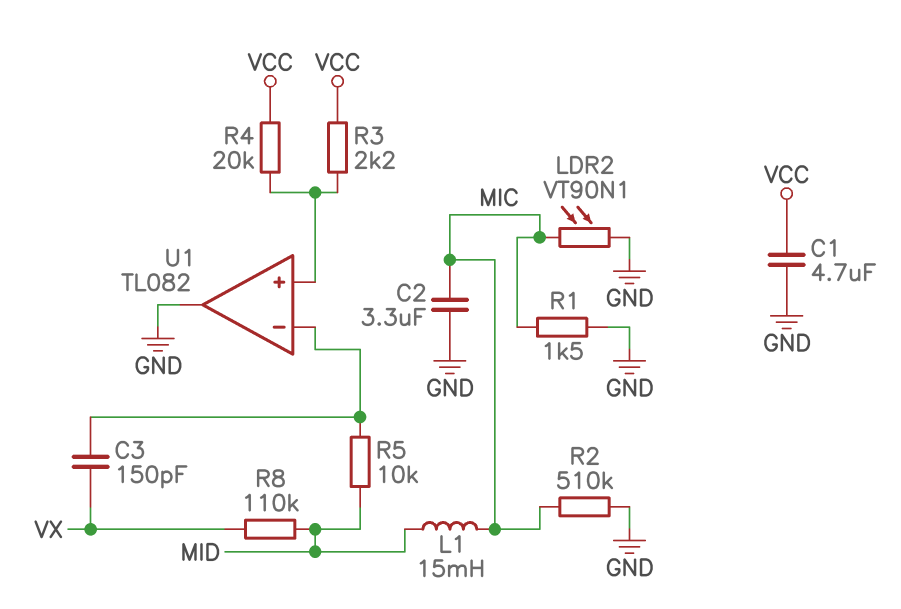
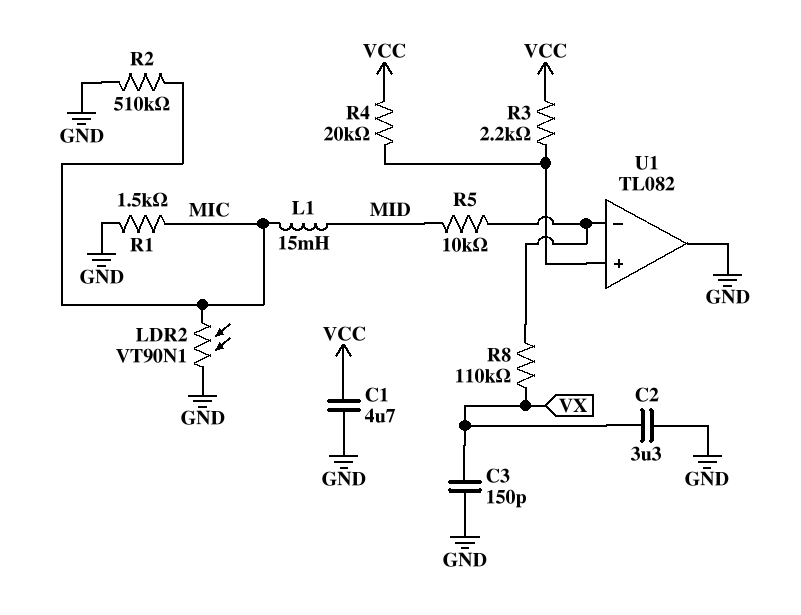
C2: 3.3uF (GND, MIC) -> 3.3uF (GND, VX)
C3: 150pF (U1/in-, VX) -> 150pF (GND, VX)
R8: 110k (MID, VX) -> 110k (U1/in-, VX)

